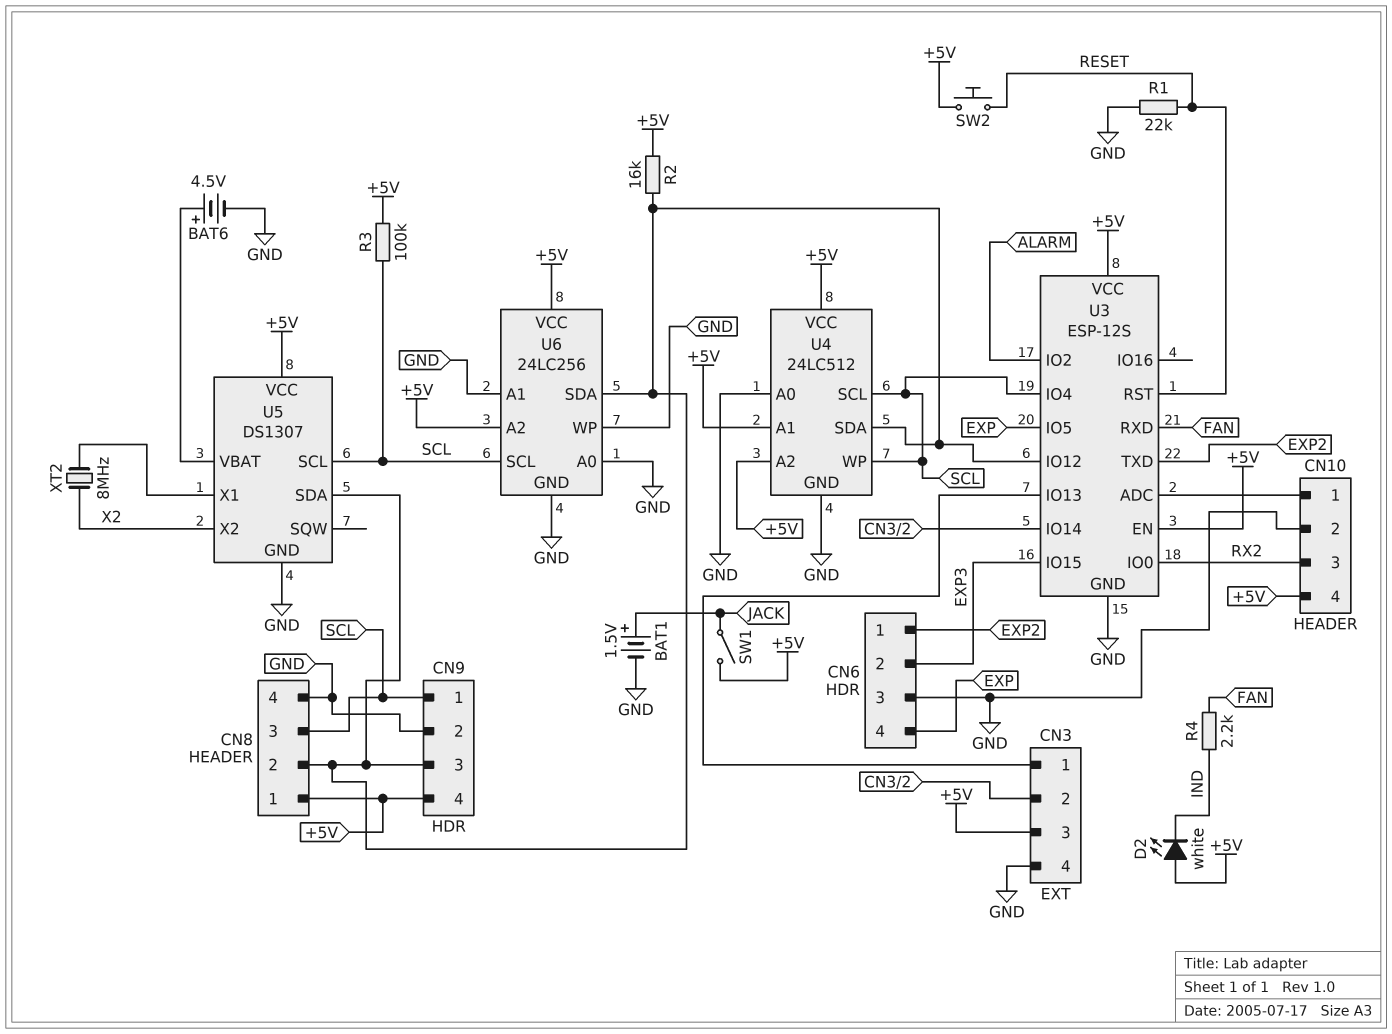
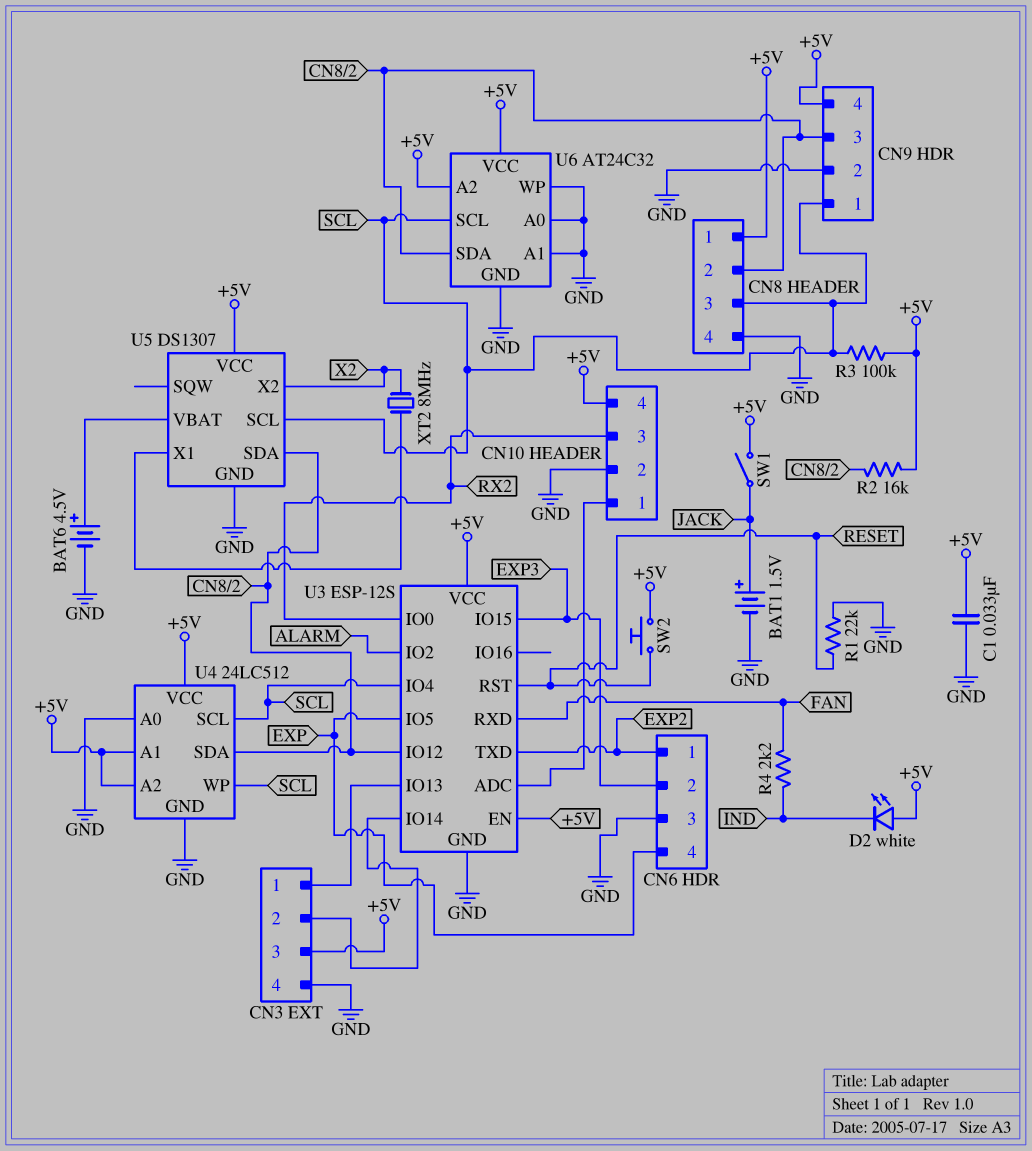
C1: none -> 33nF (+5V, GND)
U6: 24LC256 -> AT24C32

